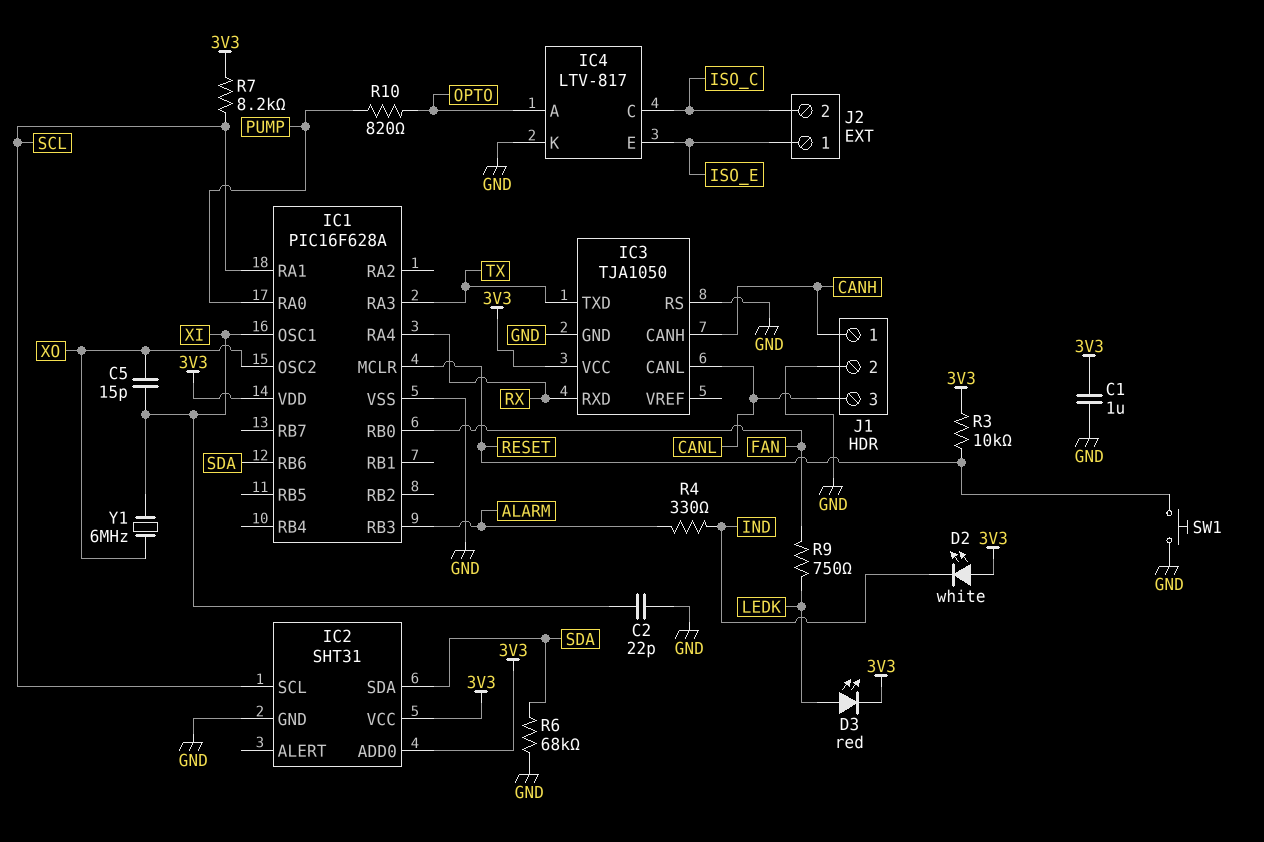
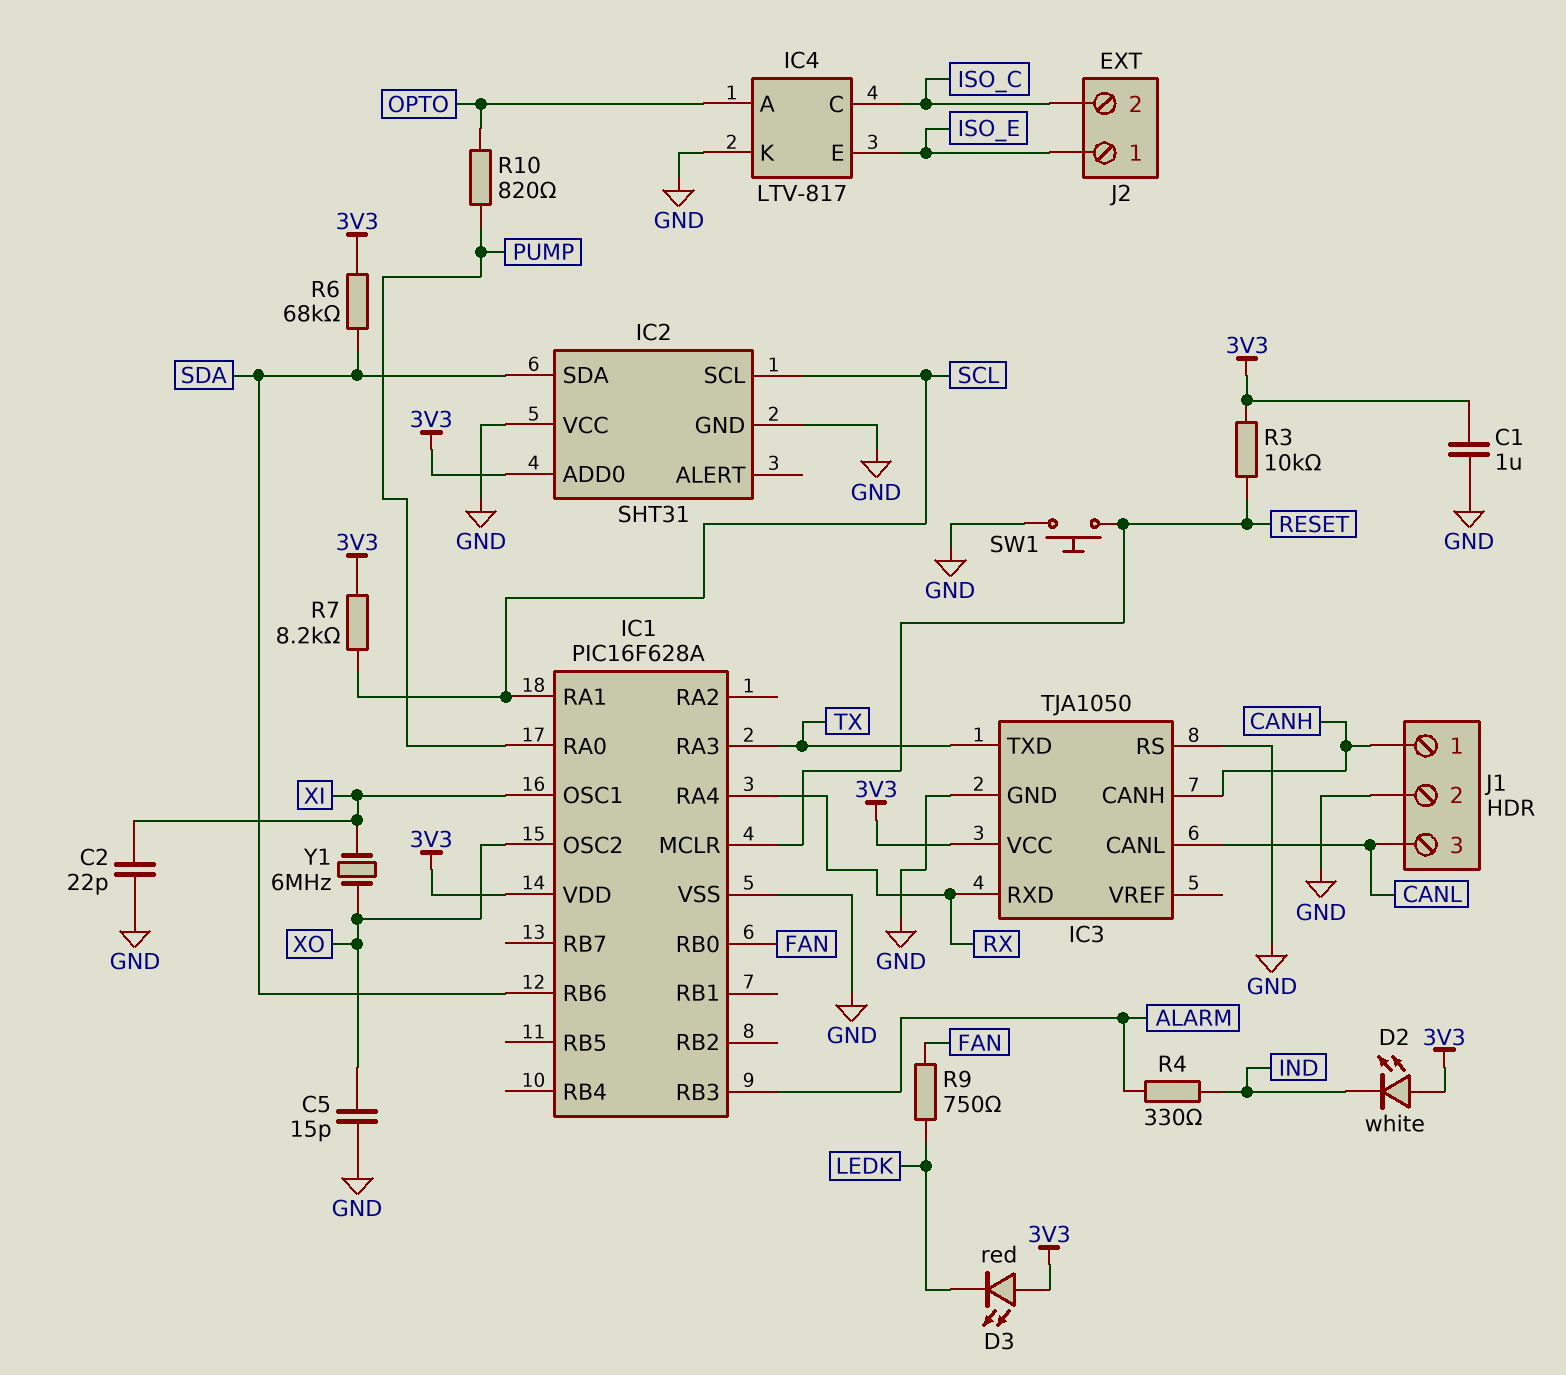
C5: 15pF (XI, XO) -> 15pF (GND, XO)
D3: LED red (A LEDK, K 3V3) -> LED red (A 3V3, K LEDK)
IC2 pin VCC: 3V3 -> GND
R6: 68k (GND, SDA) -> 68k (3V3, SDA)

